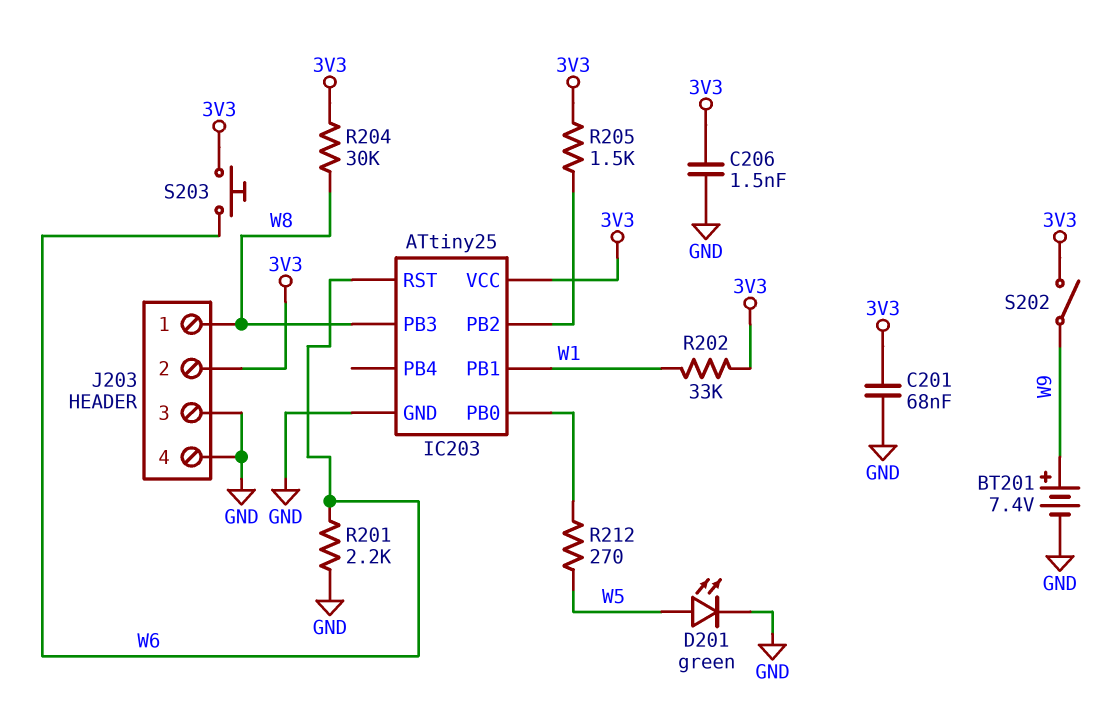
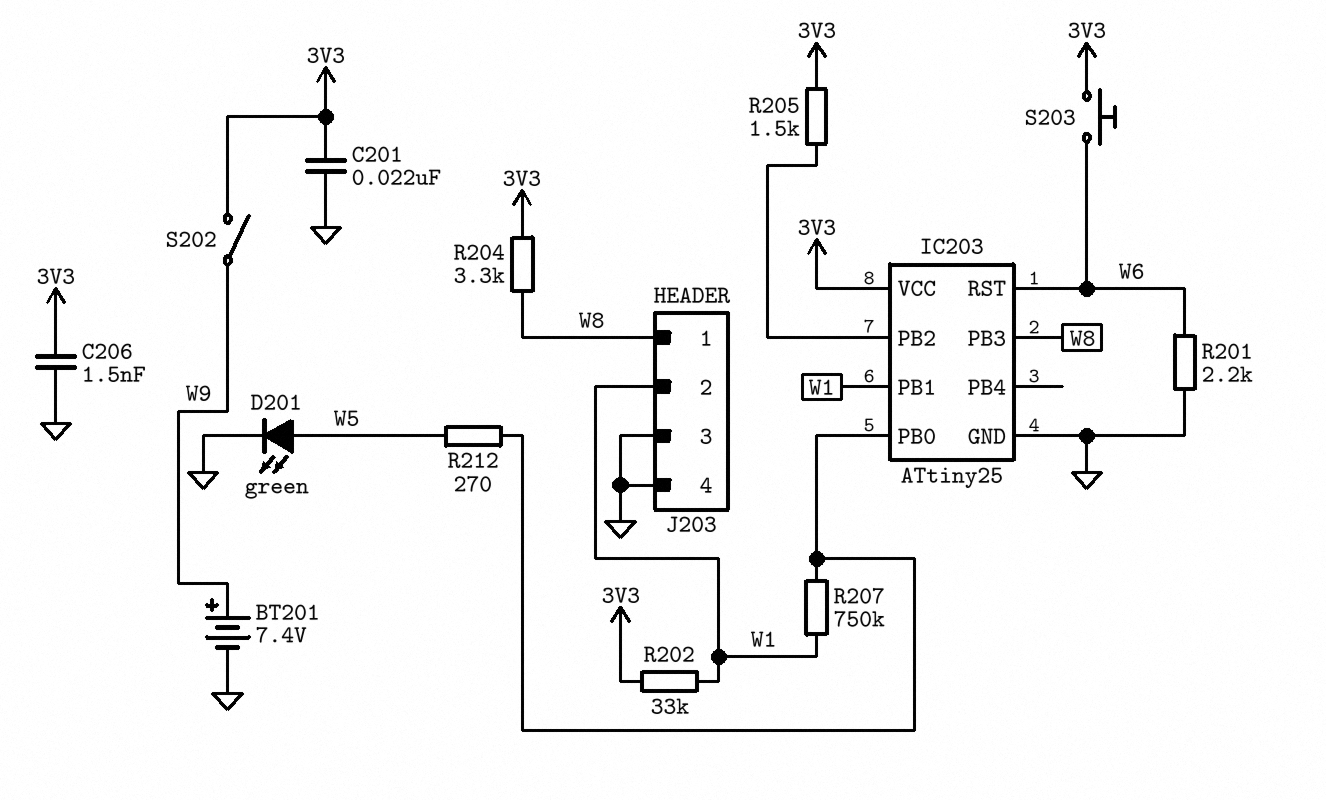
C201: 68nF (3V3, GND) -> 22nF (3V3, GND)
J203 pin 2: 3V3 -> W1
R204: 30k (3V3, W8) -> 3.3k (3V3, W8)
R207: none -> 750k (IC203/PB0, W1)

